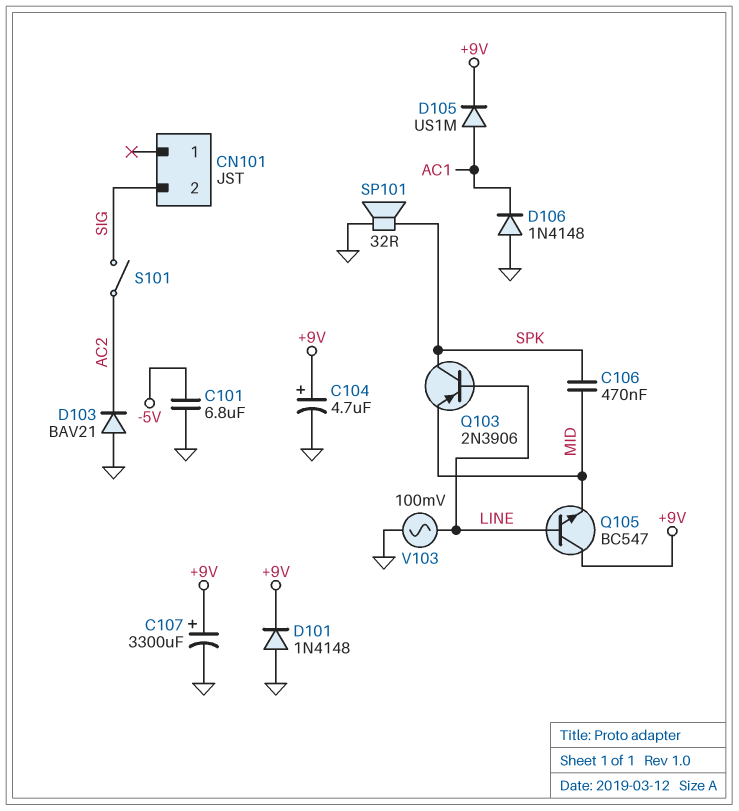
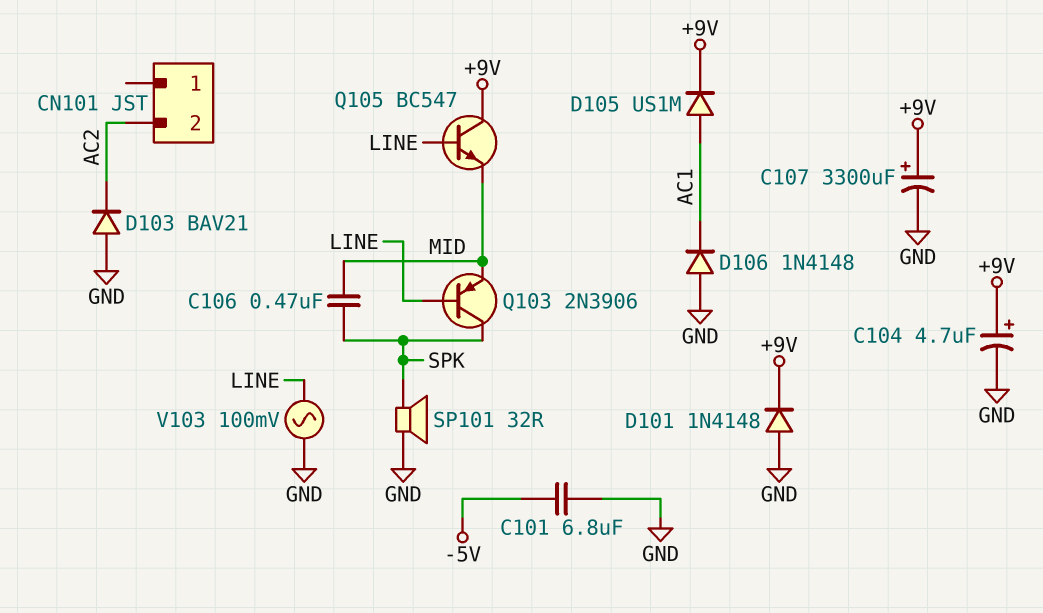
CN101 pin 2: SIG -> AC2
S101: switch (AC2, SIG) -> none

